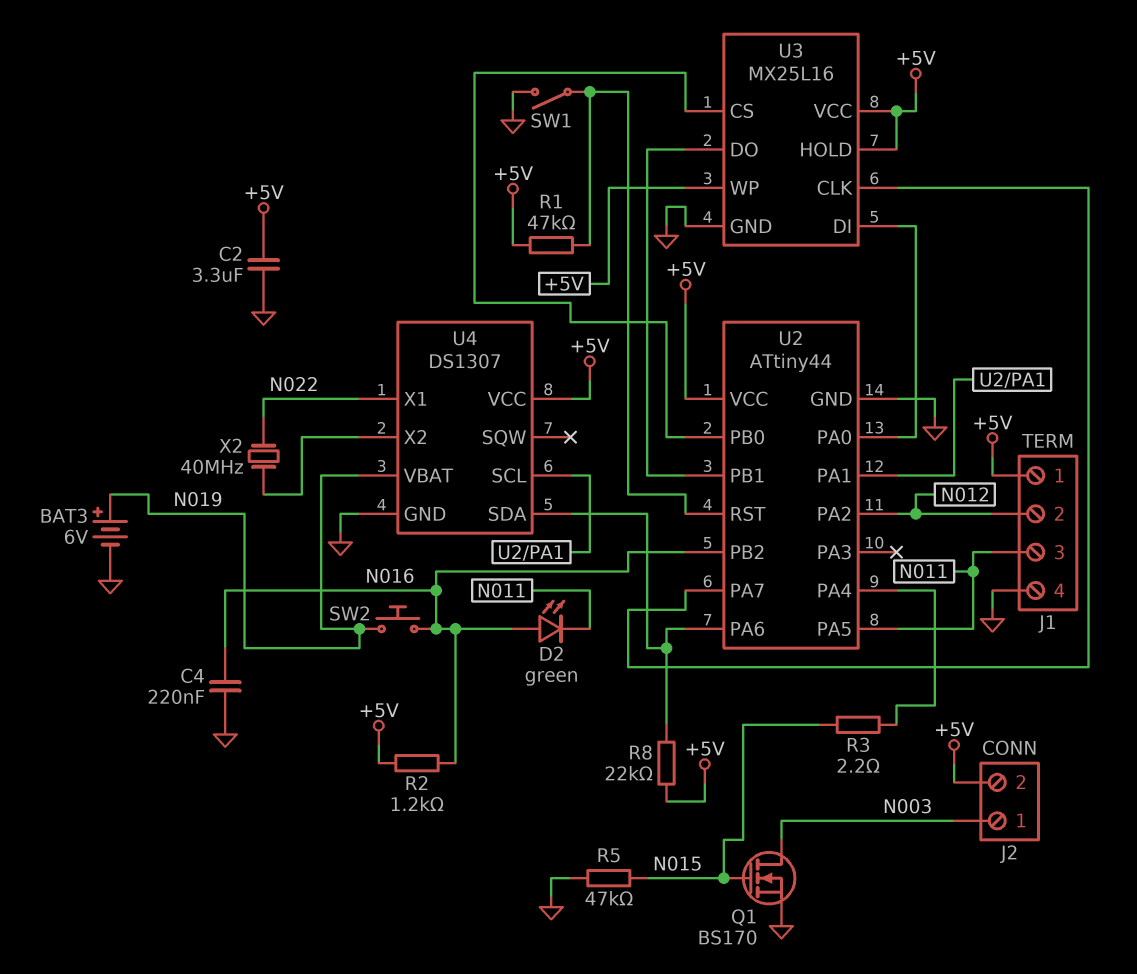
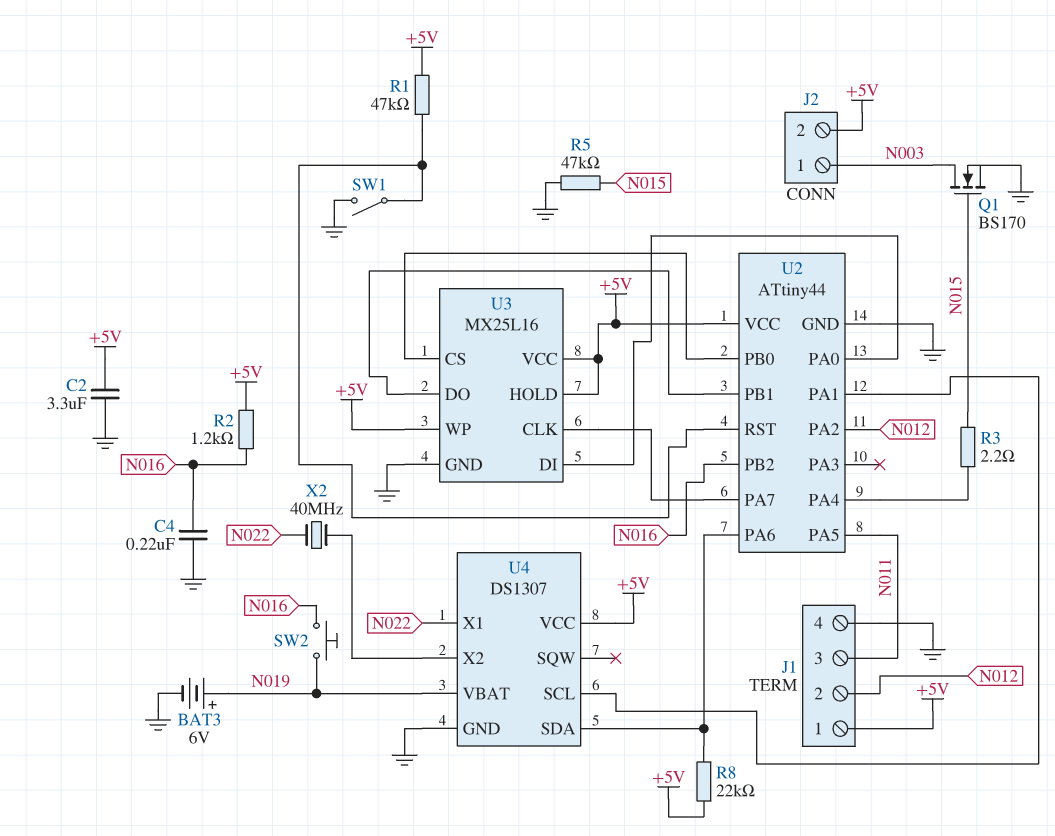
D2: LED green (A N016, K N011) -> none

